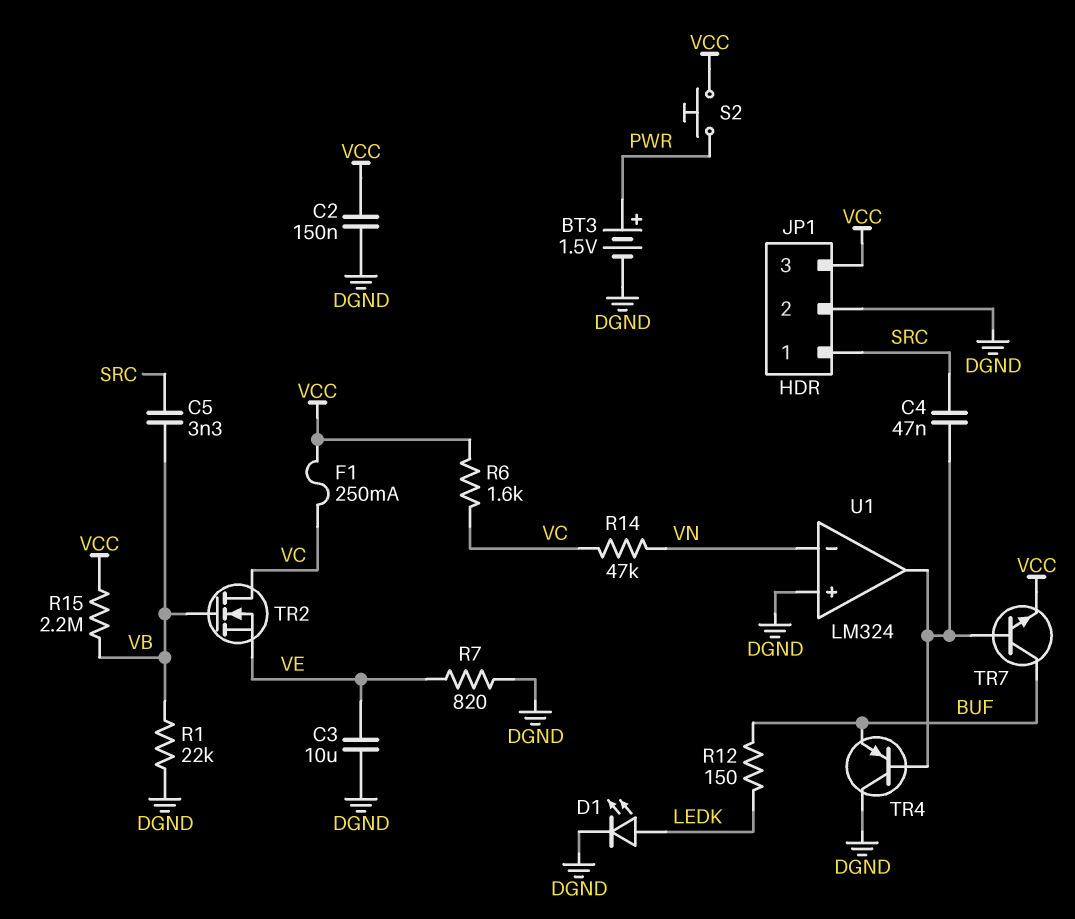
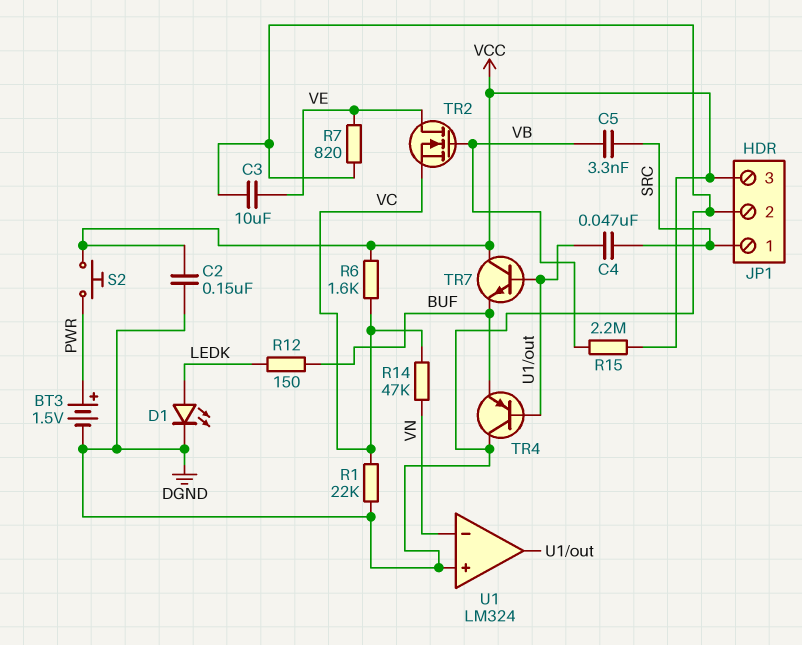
F1: 250mA (VC, VCC) -> none
R1: 22k (DGND, VB) -> 22k (DGND, VC)
TR2: NMOS (G VB, D VC, S VE) -> NMOS (G VB, D VE, S VC)
TR7: NPN (B U1/out, C BUF, E VCC) -> NPN (B U1/out, C VCC, E BUF)

